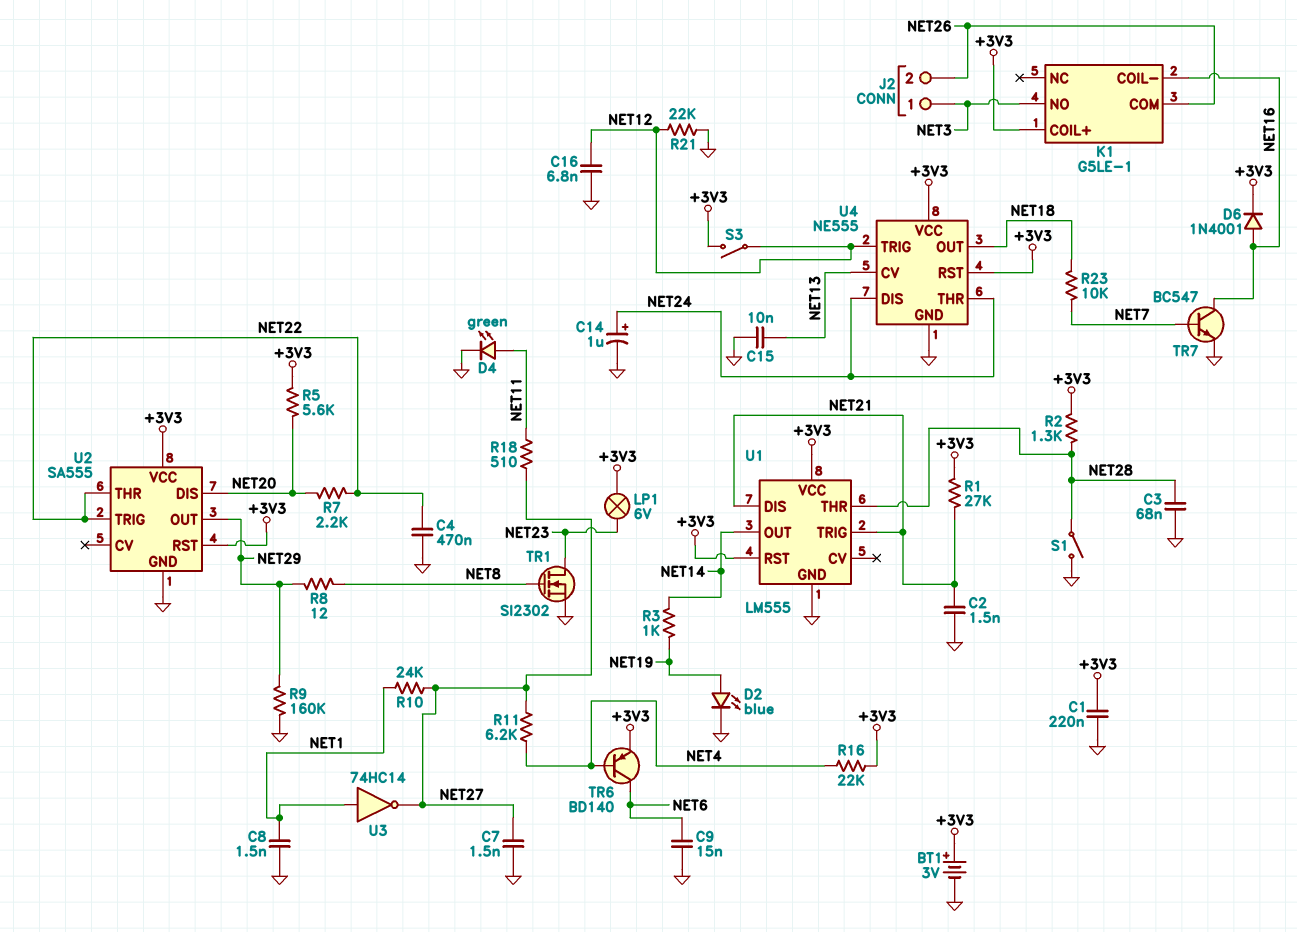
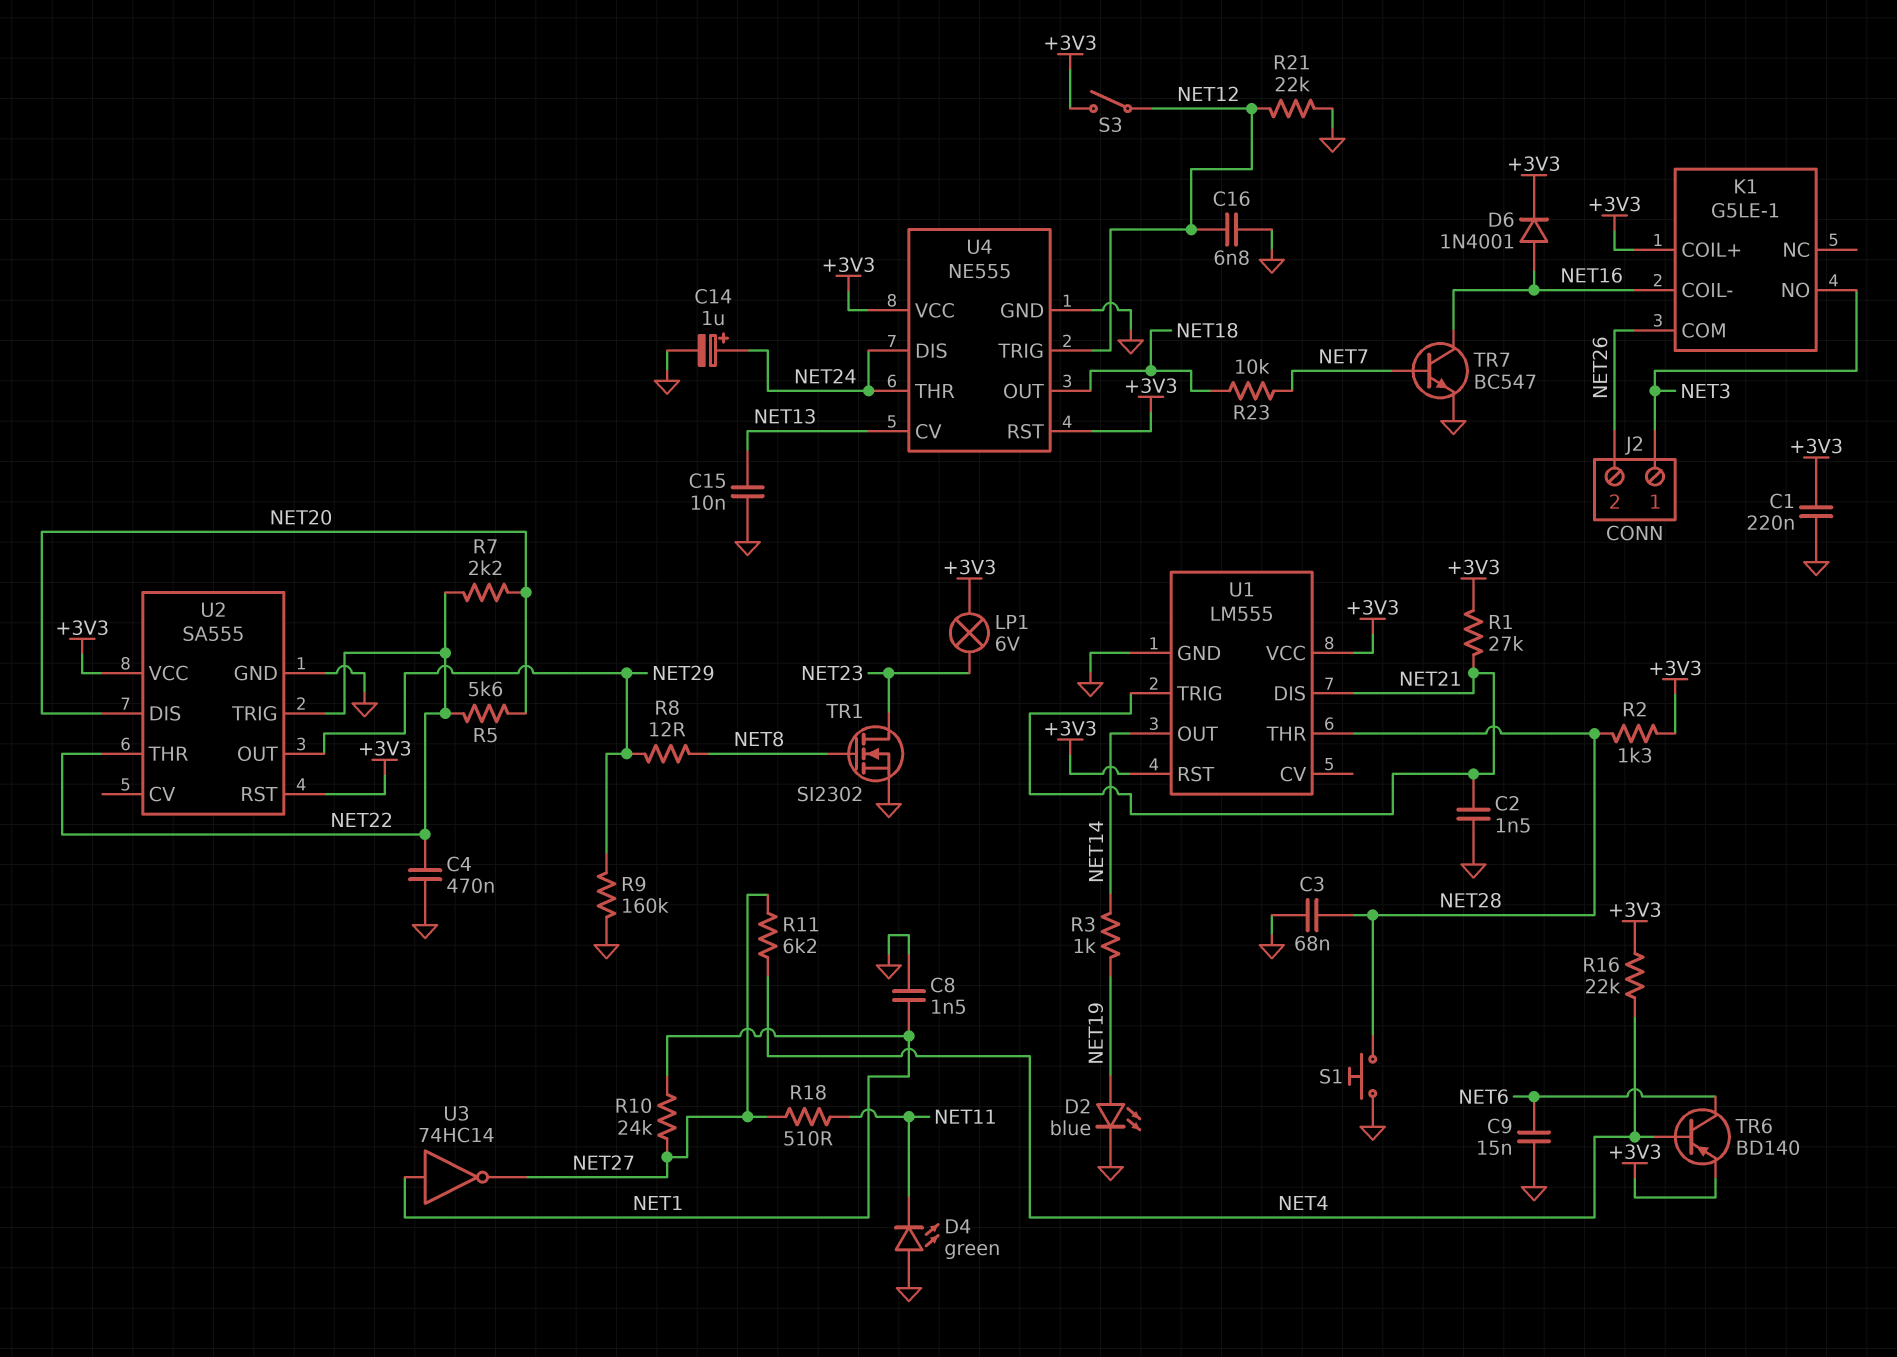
BT1: 3V (plus +3V3, minus GND) -> none
C7: 1.5nF (GND, NET27) -> none
D4: LED green (A NET11, K GND) -> LED green (A GND, K NET11)
R5: 5.6k (+3V3, NET20) -> 5.6k (NET20, NET22)
S1: switch (GND, NET28) -> button (GND, NET28)

